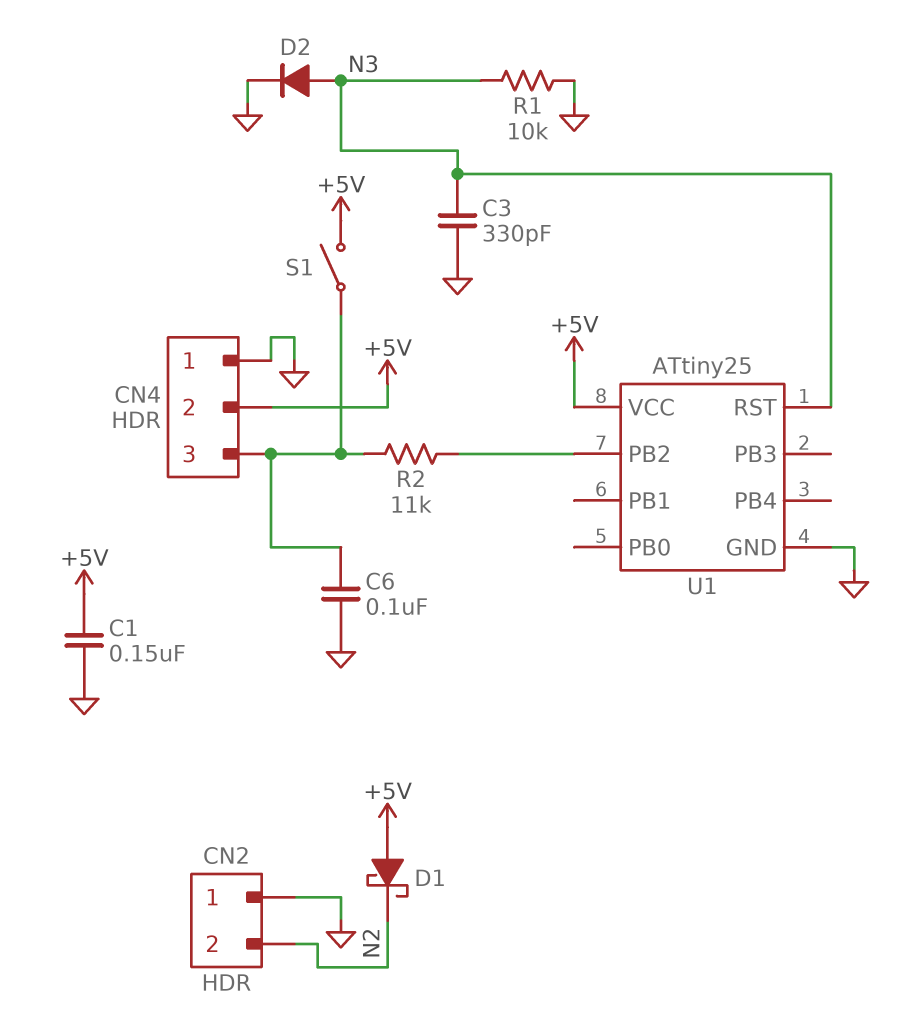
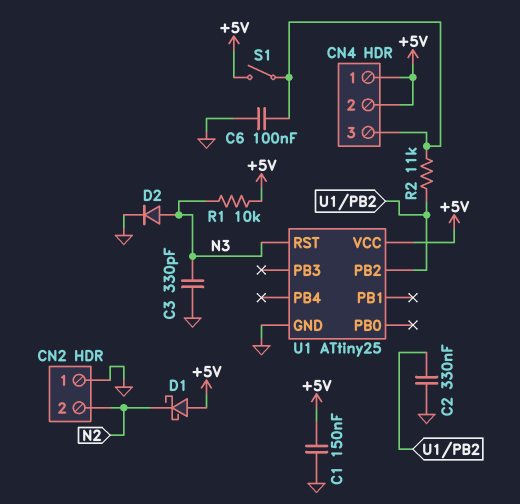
C2: none -> 330nF (GND, U1/PB2)
CN4 pin 1: GND -> +5V
R1: 10k (GND, N3) -> 10k (+5V, N3)

